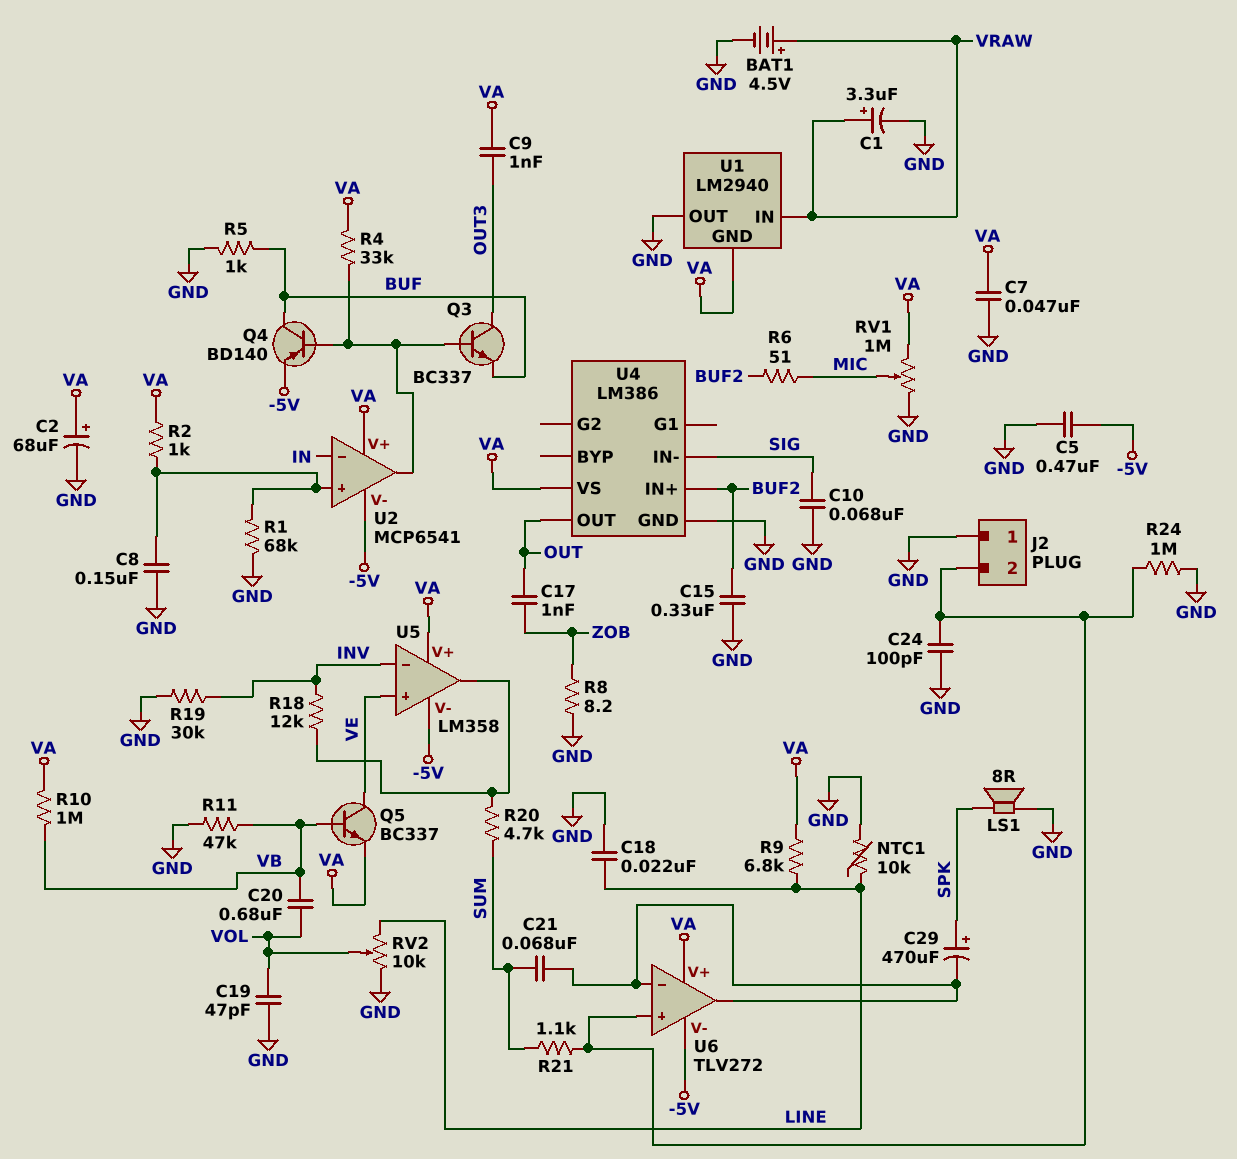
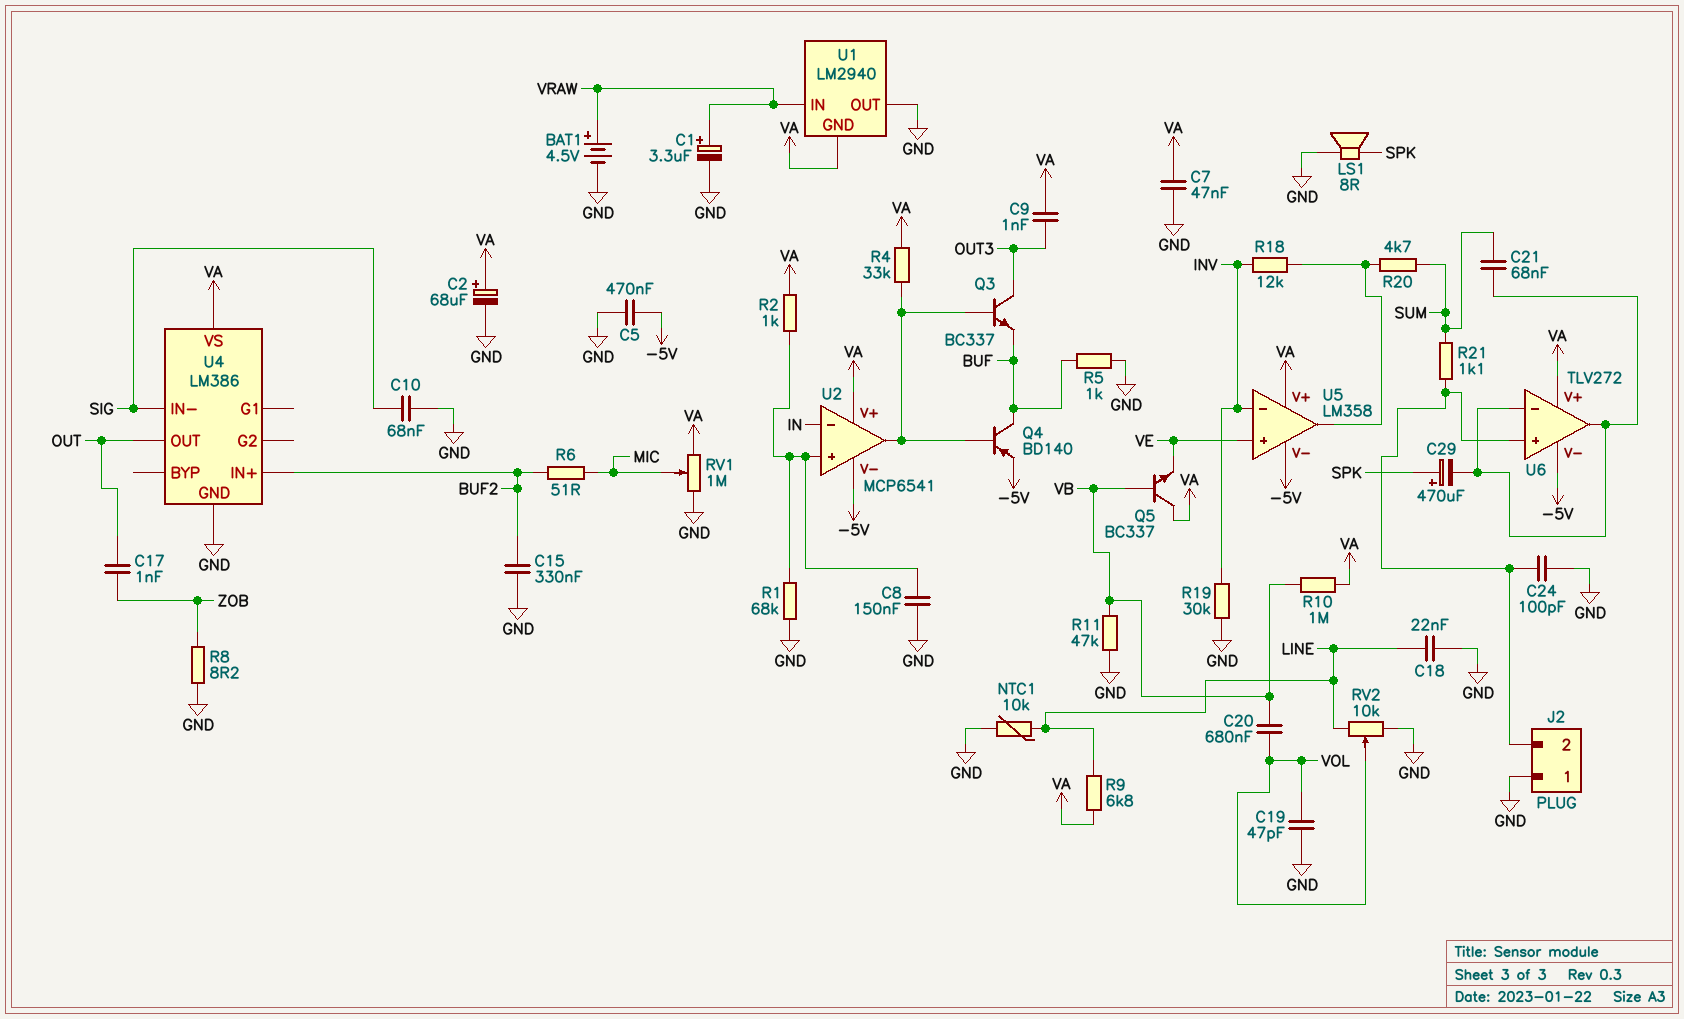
Q5: NPN BC337 (B VB, C VE, E VA) -> NPN BC337 (B VB, C VA, E VE)
R24: 1M (GND, J2/2) -> none

